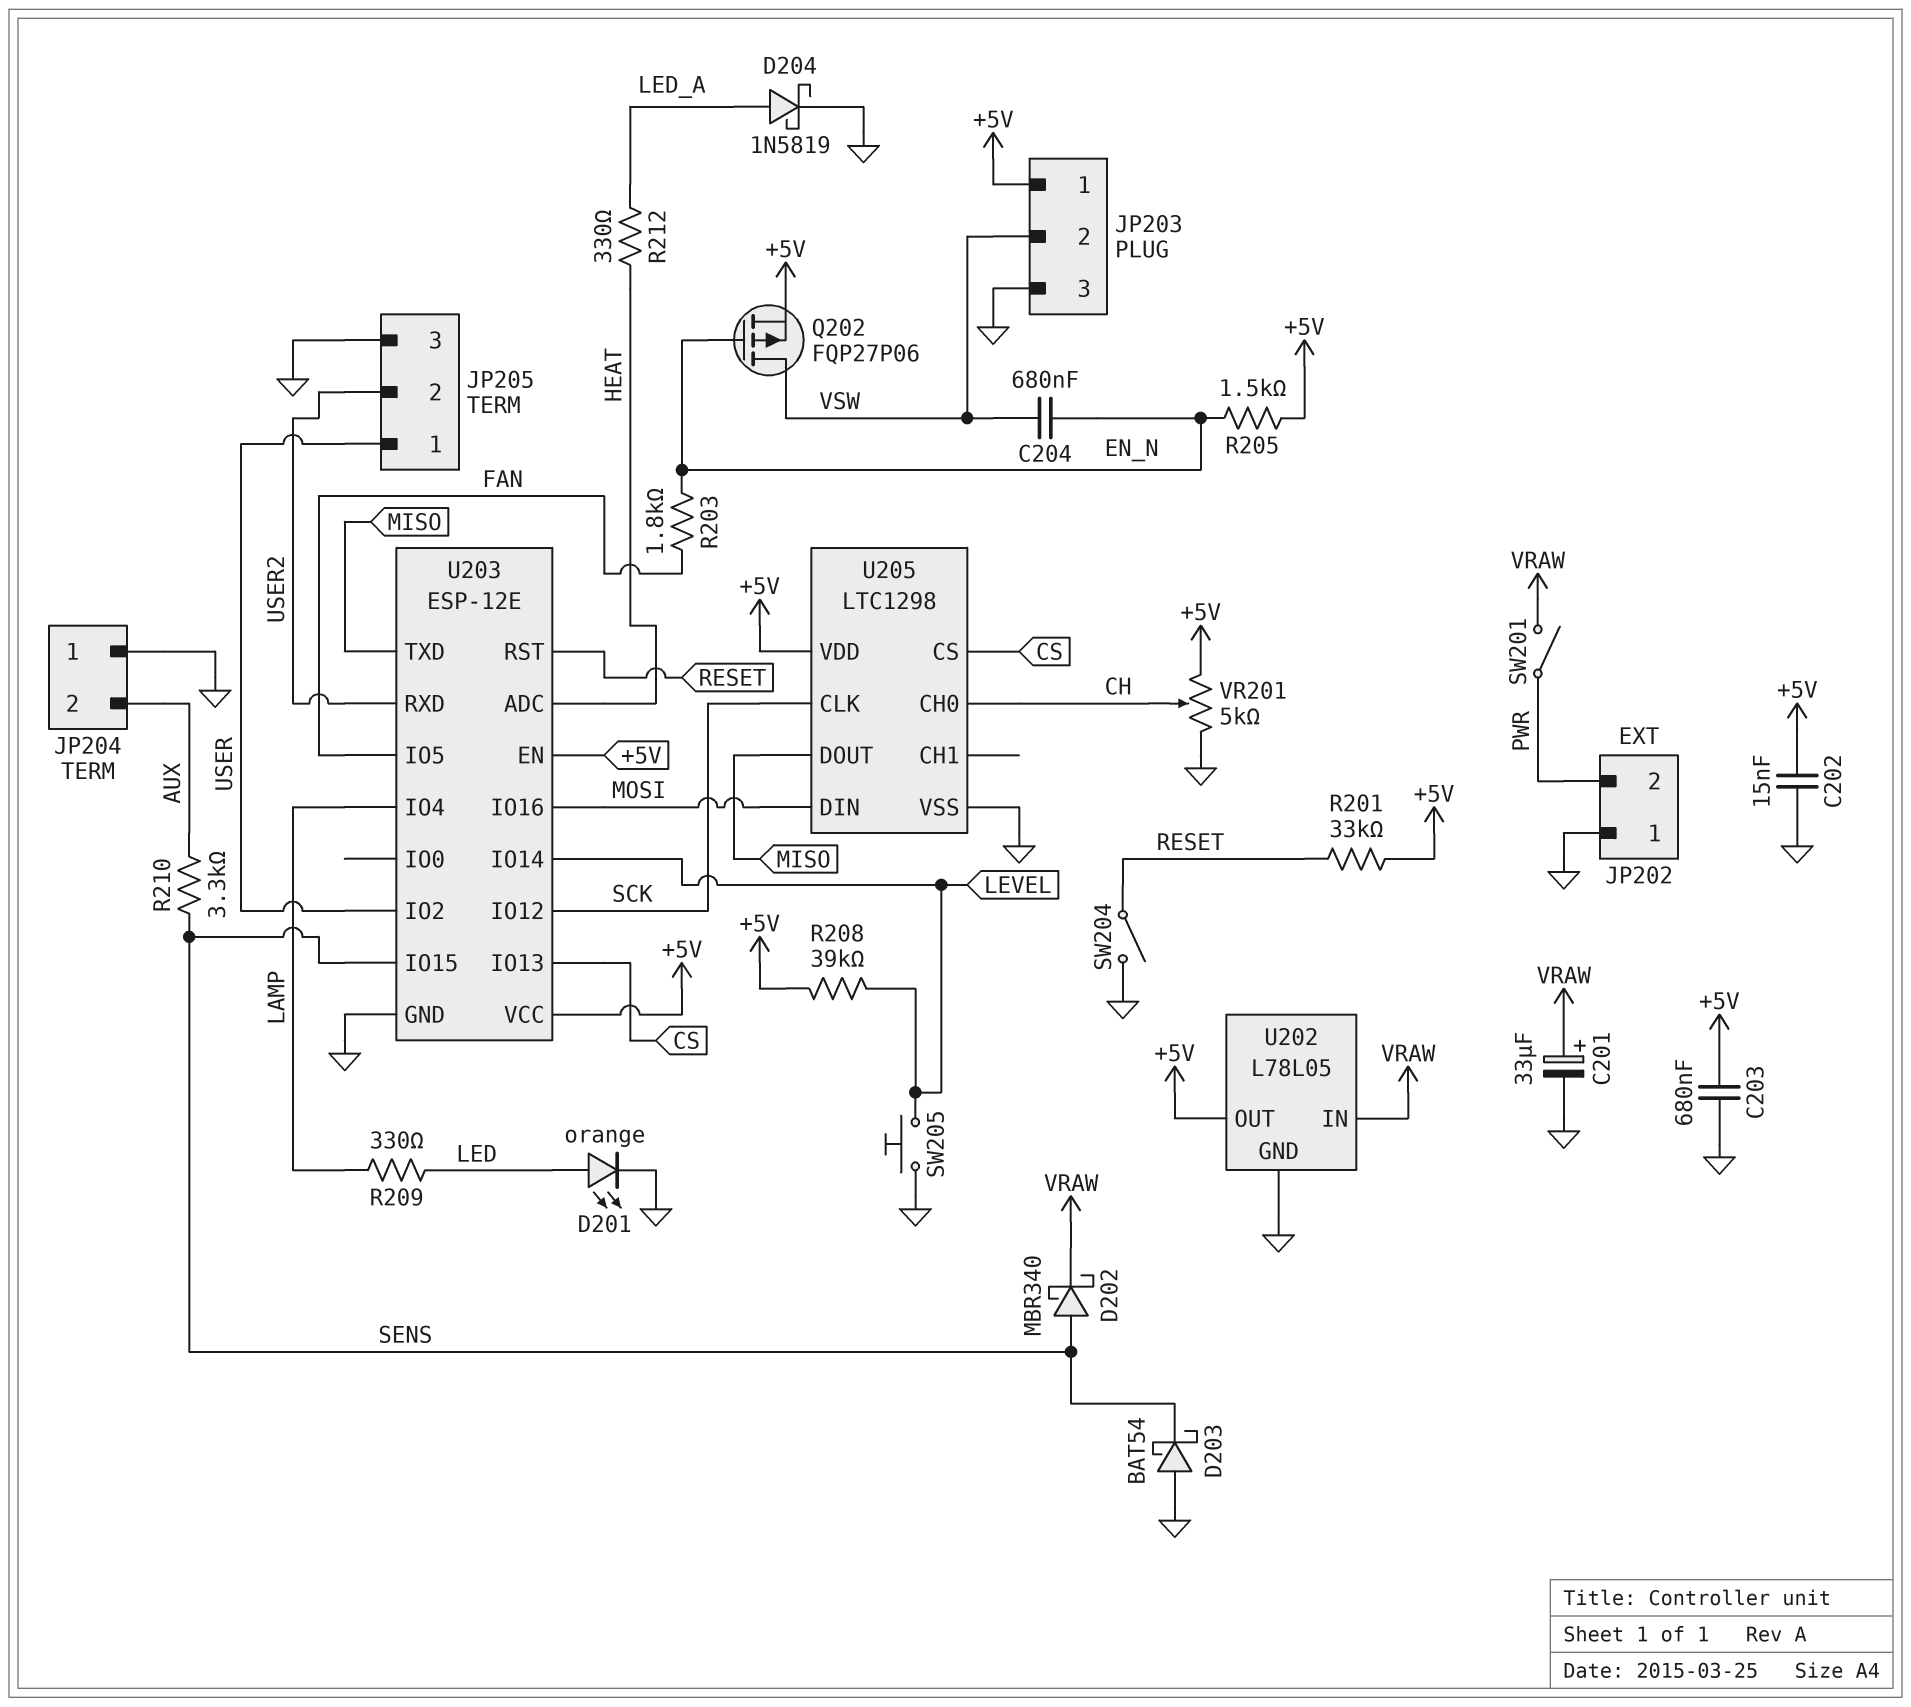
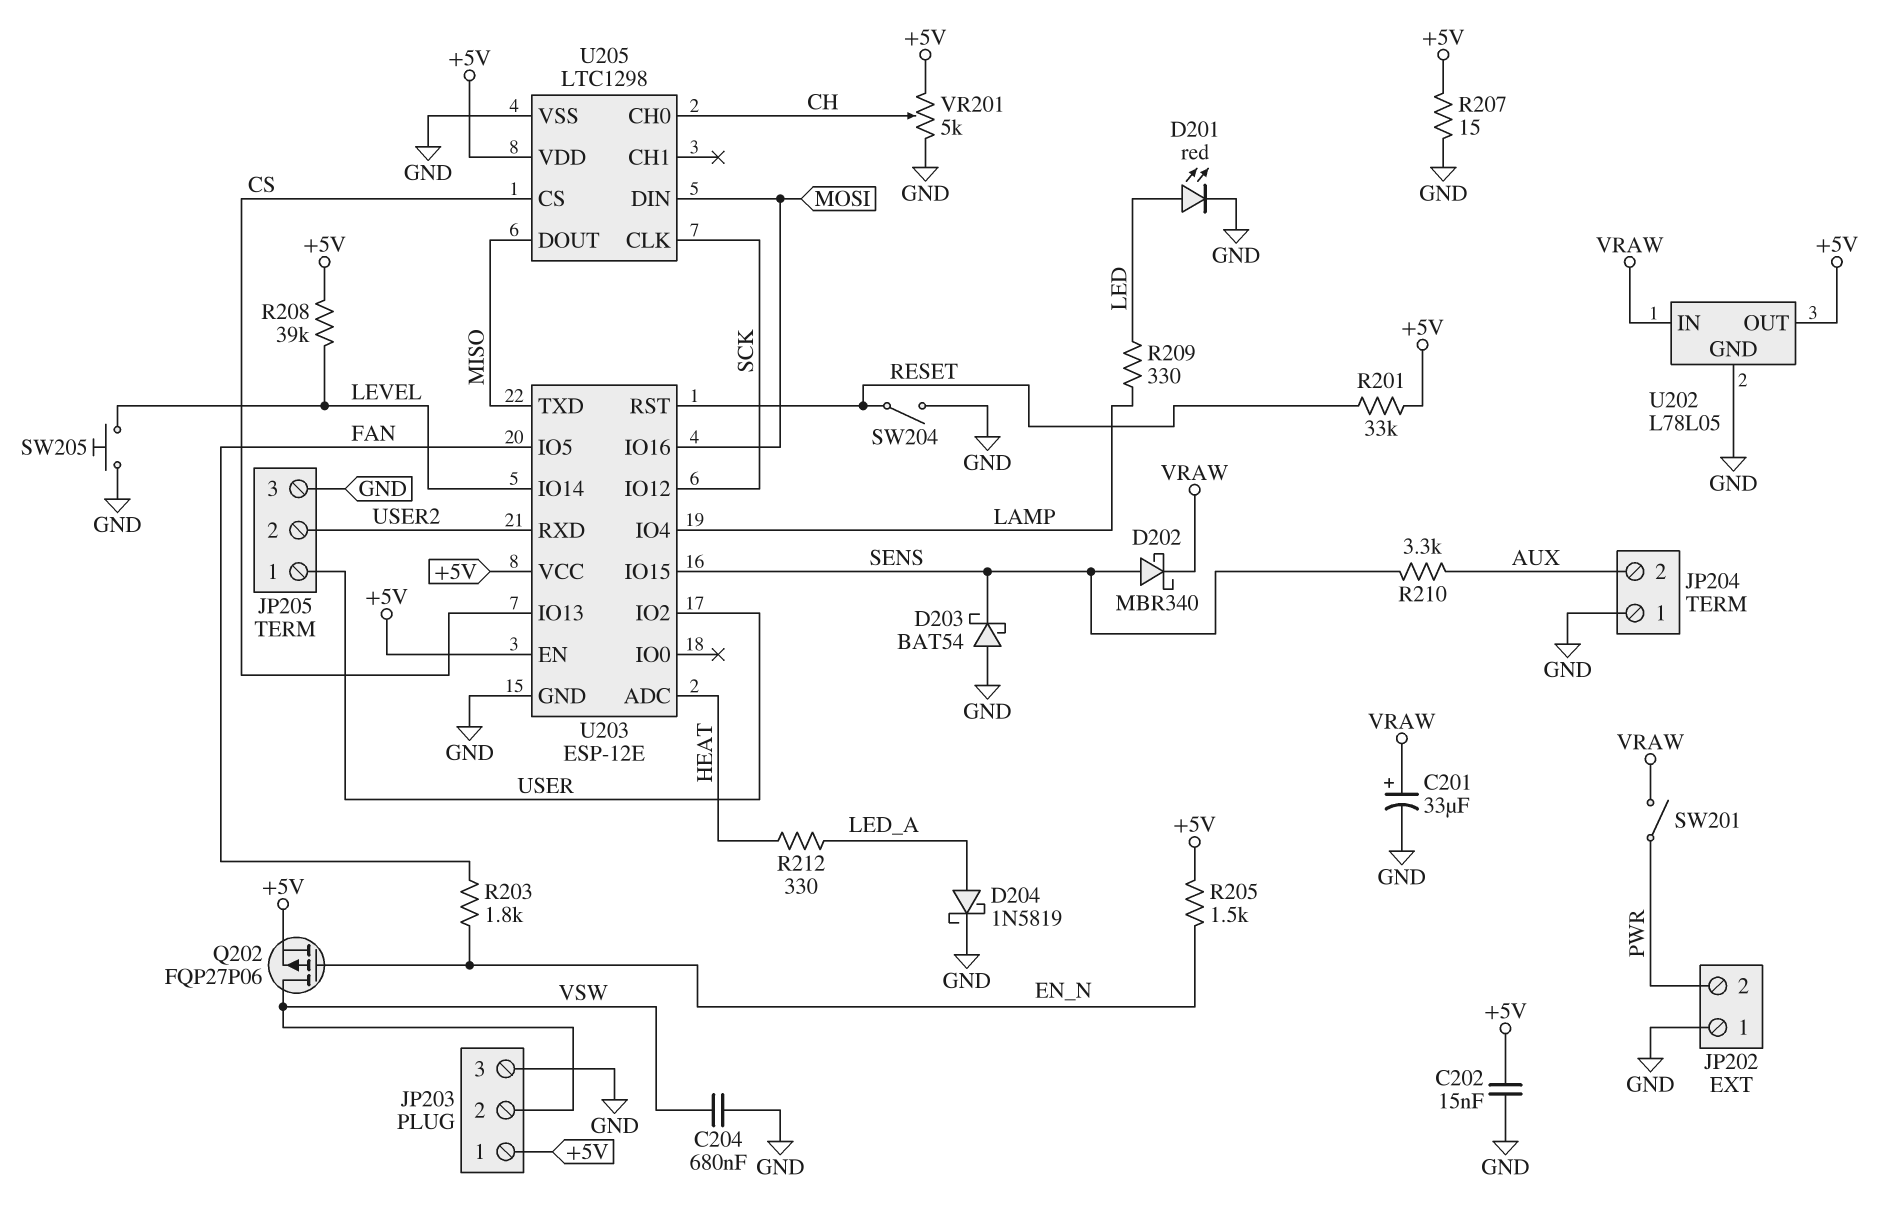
C203: 680nF (+5V, GND) -> none
C204: 680nF (EN_N, VSW) -> 680nF (GND, VSW)
D201: LED orange (A LED, K GND) -> LED red (A LED, K GND)
R207: none -> 15 (+5V, GND)

